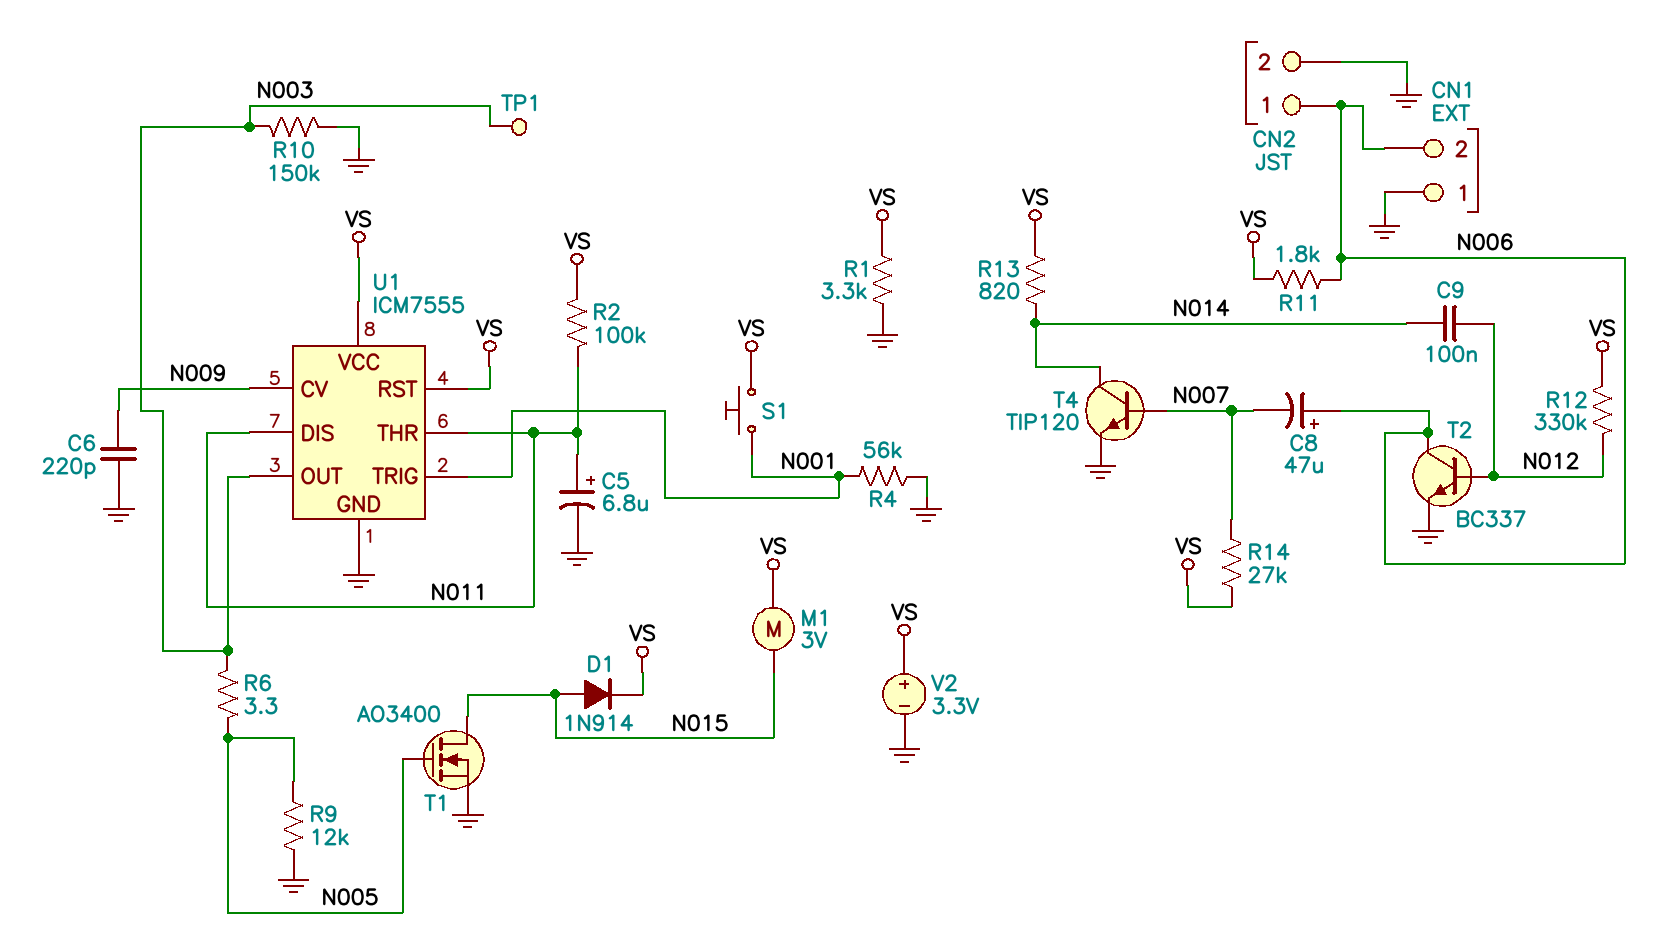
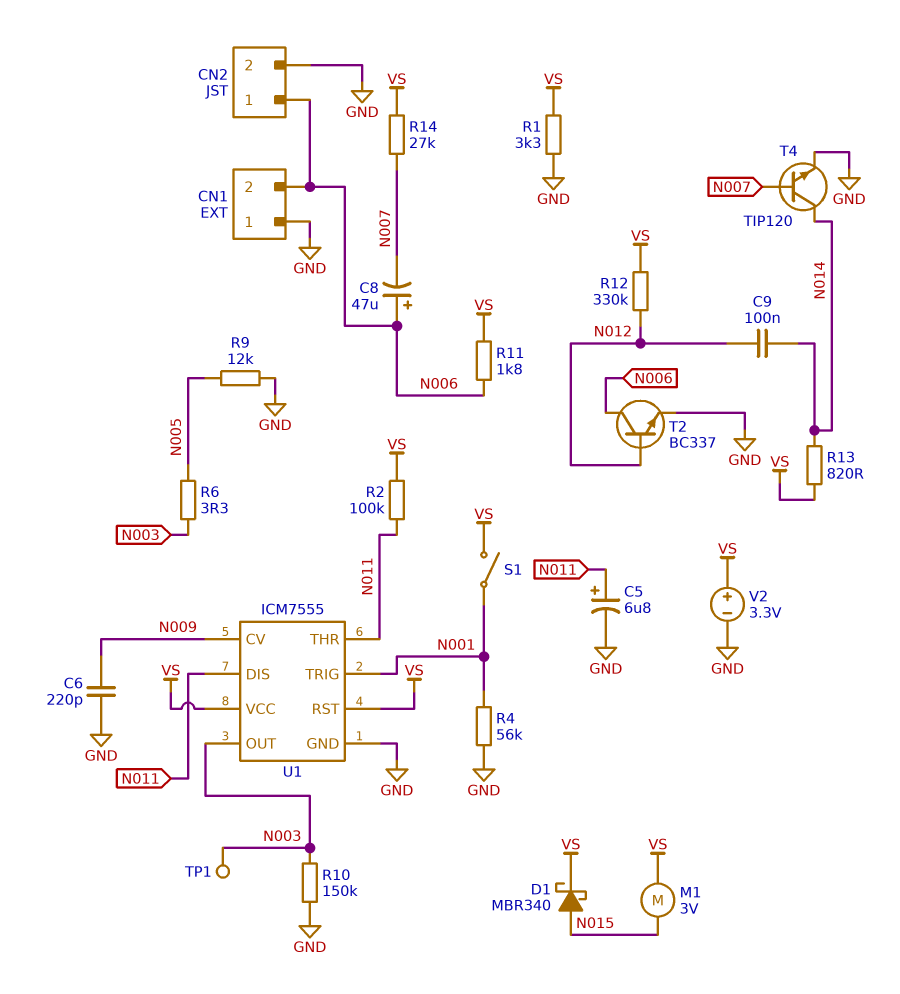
D1: diode 1N914 (A N015, K VS) -> schottky MBR340 (A N015, K VS)
S1: button (N001, VS) -> switch (N001, VS)
T1: NMOS AO3400 (G N005, D N015, S GND) -> none

